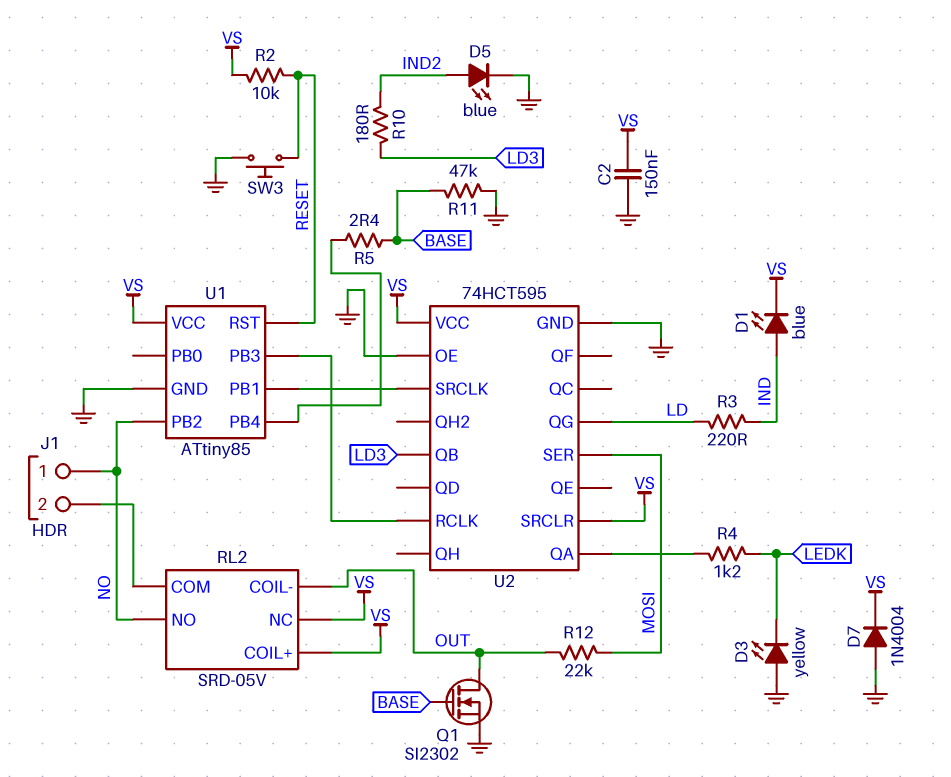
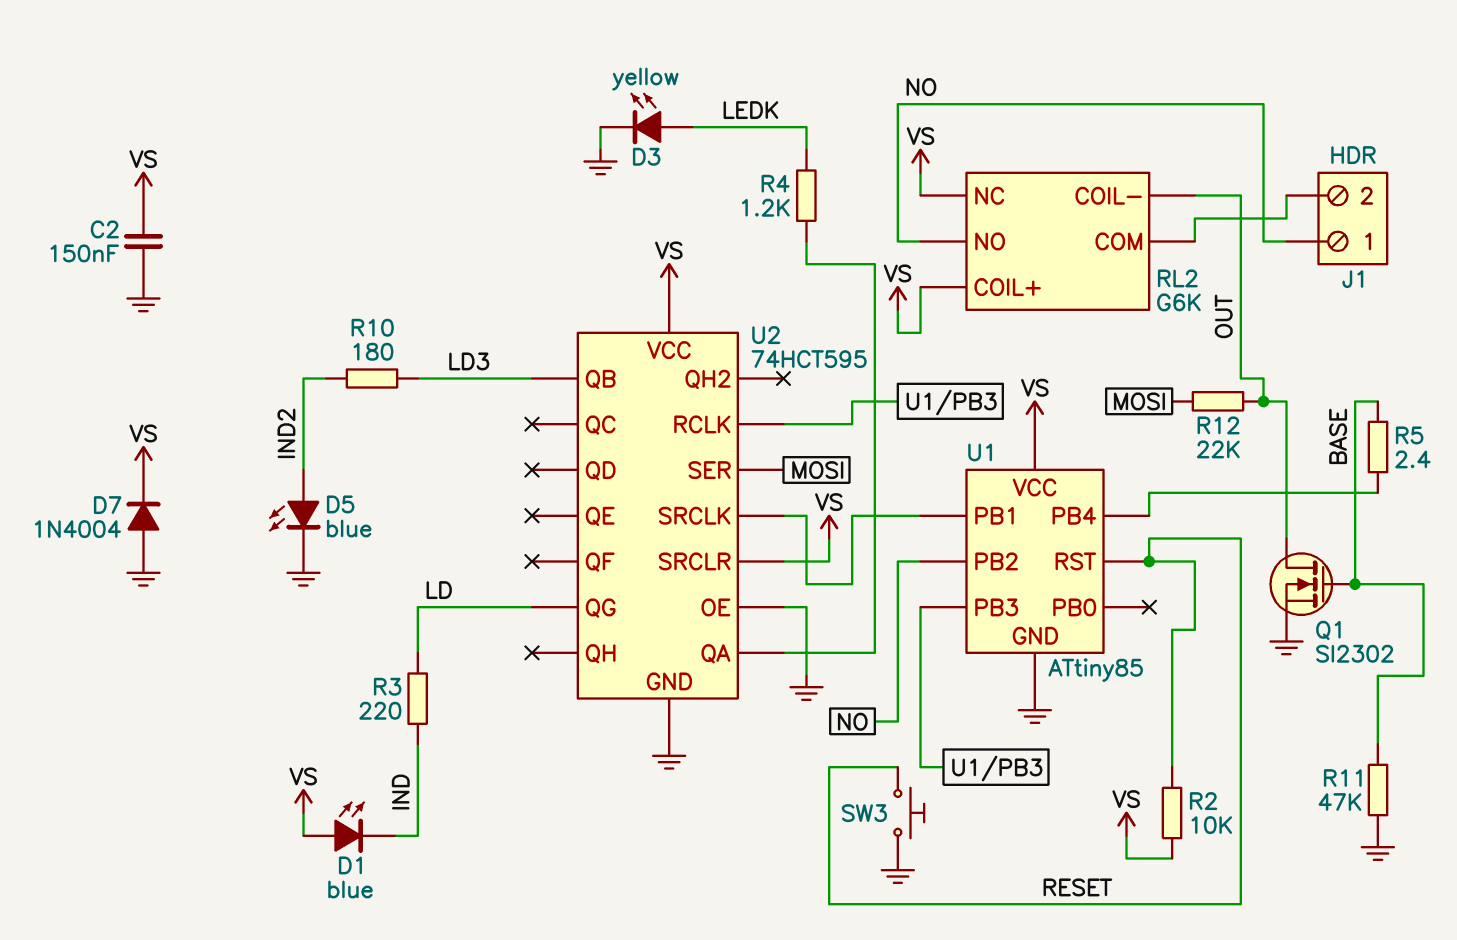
D1: LED blue (A IND, K VS) -> LED blue (A VS, K IND)
D3: LED yellow (A GND, K LEDK) -> LED yellow (A LEDK, K GND)
RL2: SRD-05V -> G6K

